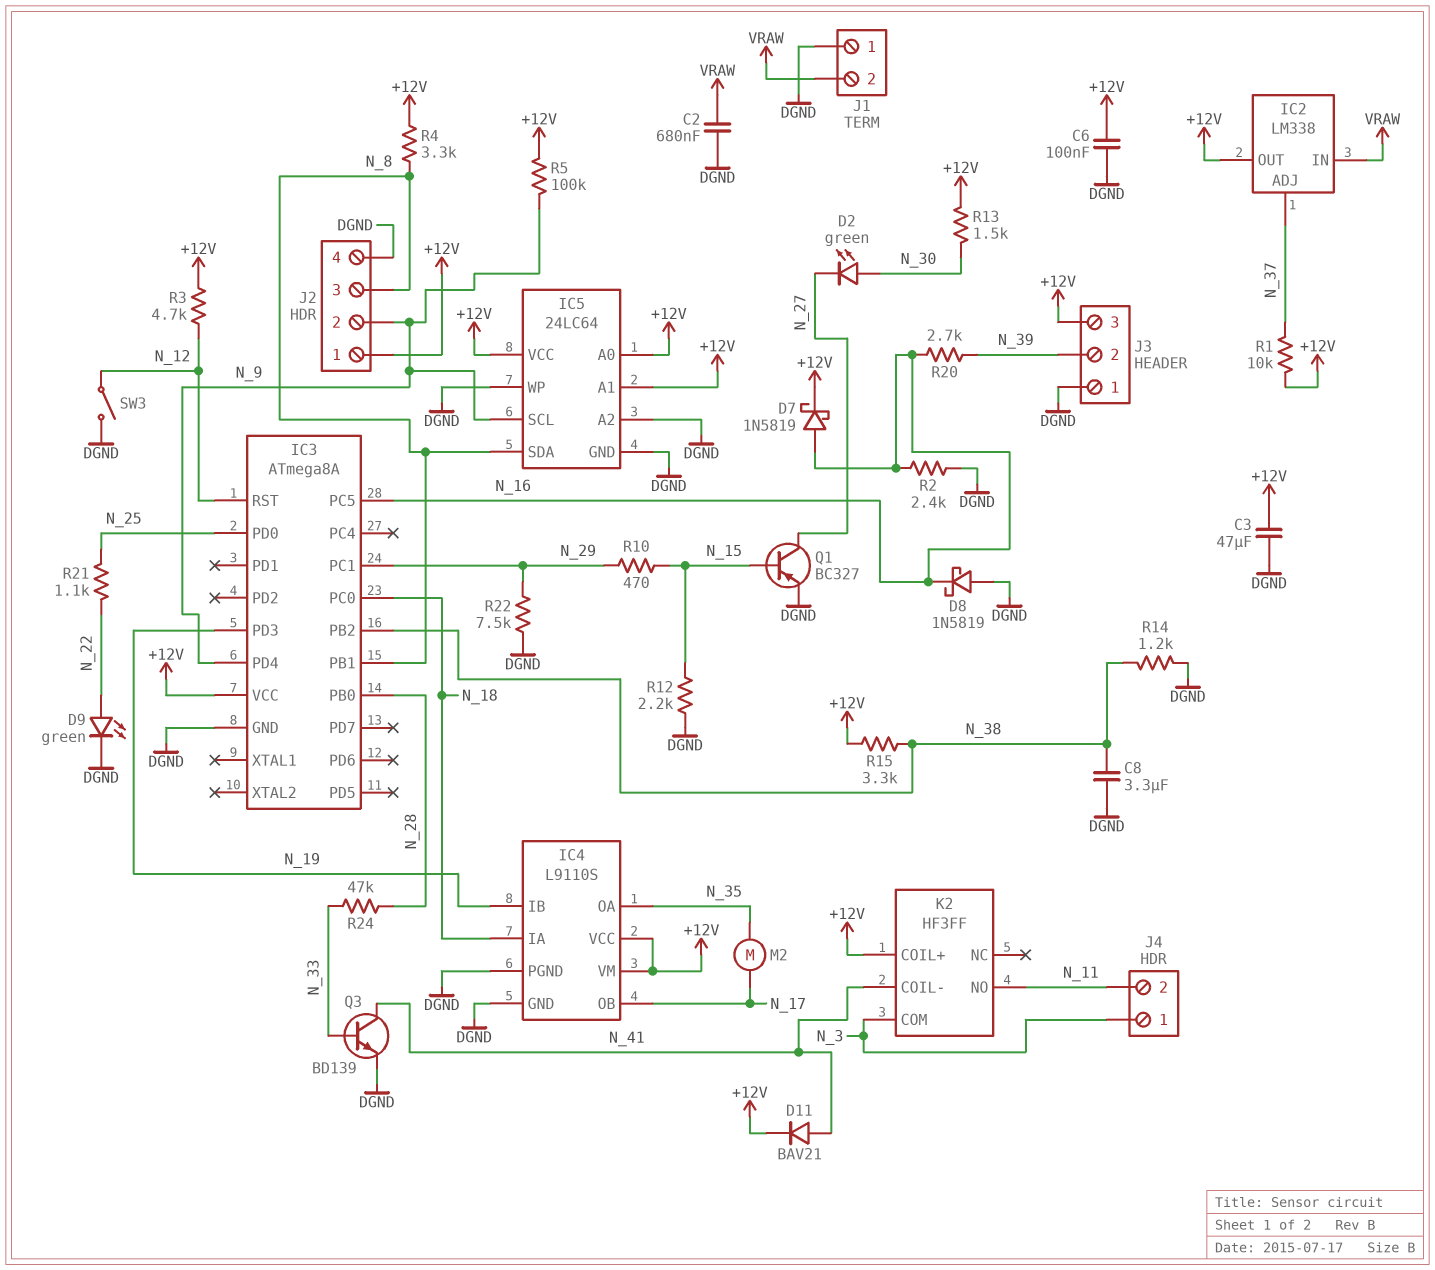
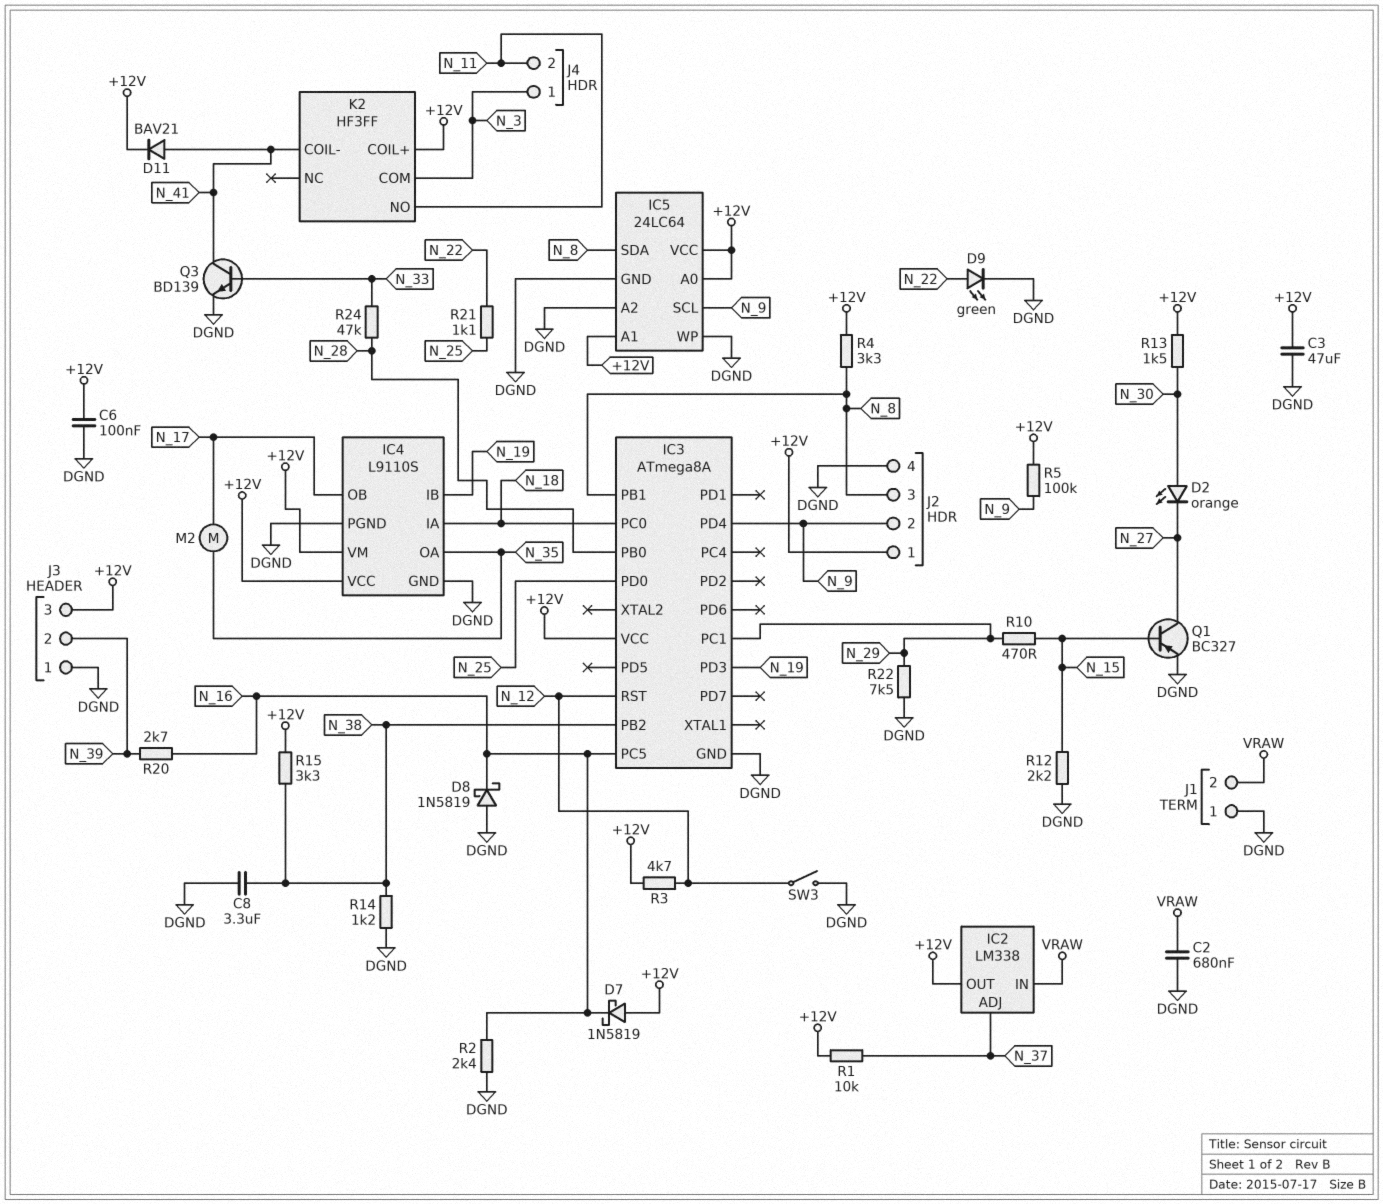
D2: LED green (A N_30, K N_27) -> LED orange (A N_30, K N_27)
D7: schottky 1N5819 (A N_16, K +12V) -> schottky 1N5819 (A +12V, K N_16)

